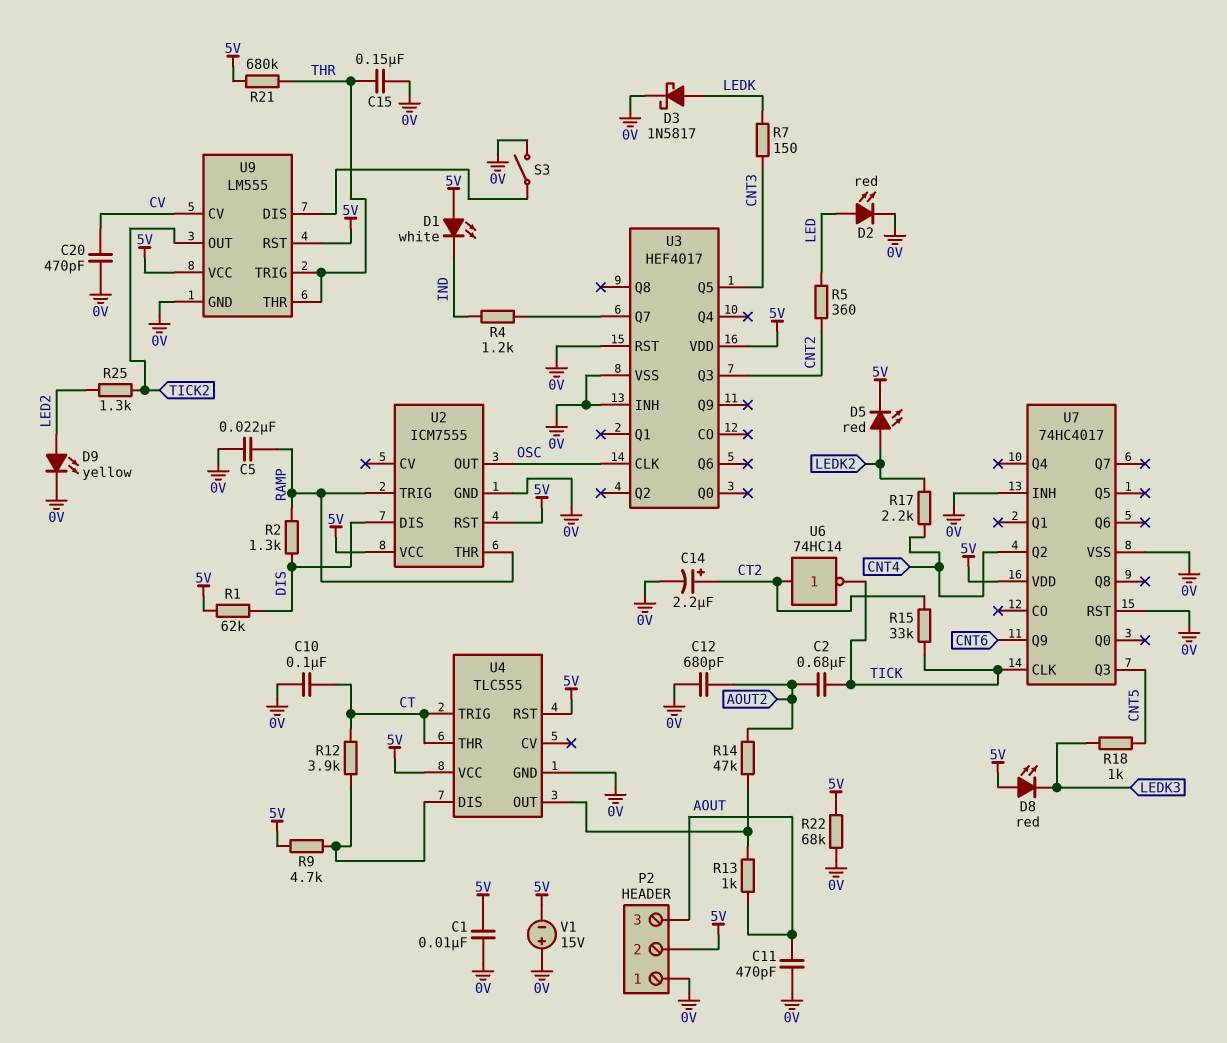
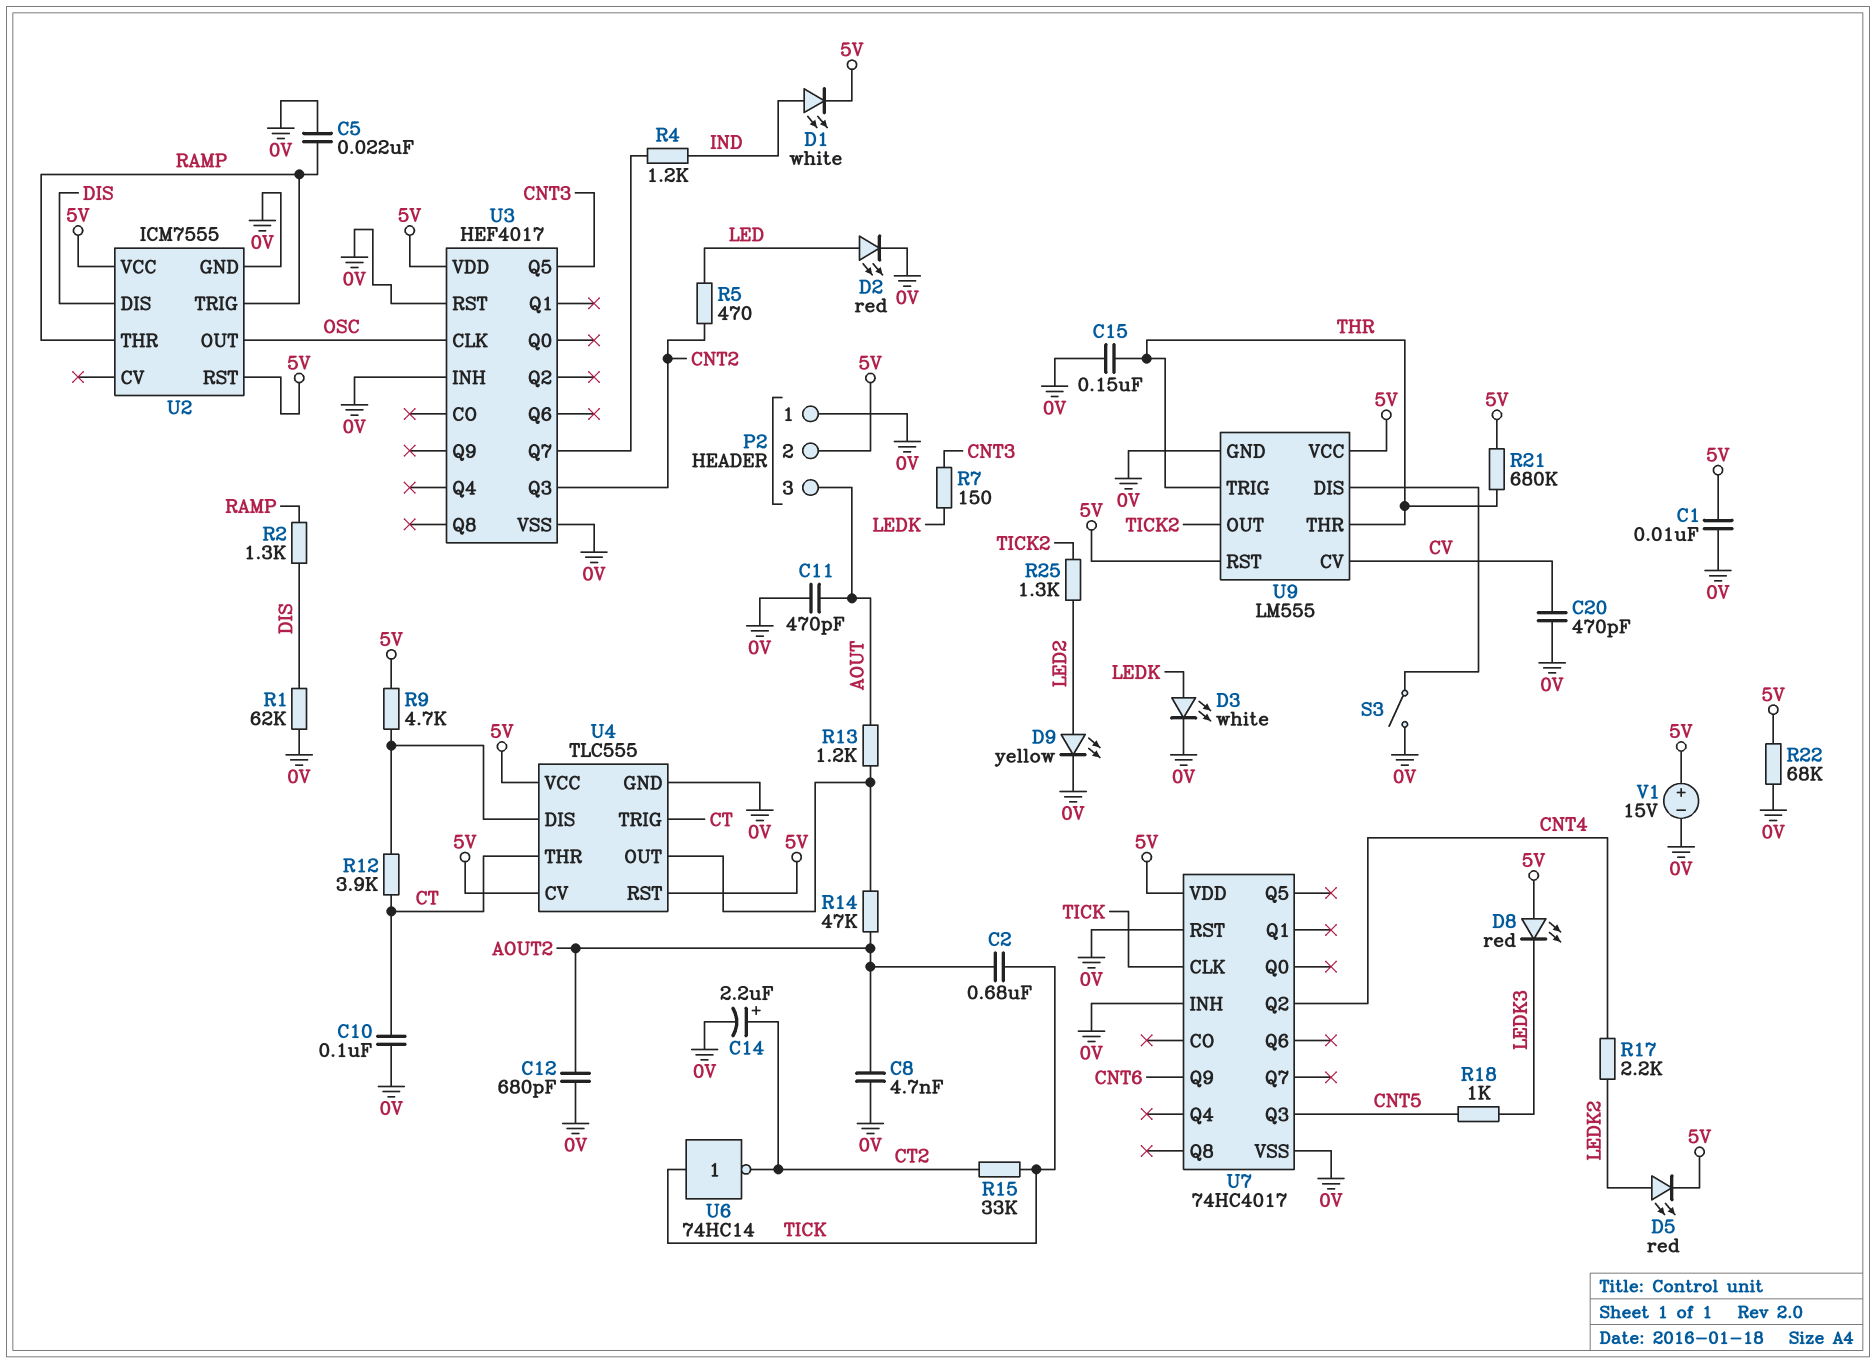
C8: none -> 4.7nF (0V, AOUT2)
D1: LED white (A 5V, K IND) -> LED white (A IND, K 5V)
D3: schottky 1N5817 (A LEDK, K 0V) -> LED white (A LEDK, K 0V)
R1: 62k (5V, DIS) -> 62k (0V, DIS)
R5: 360 (CNT2, LED) -> 470 (CNT2, LED)
R13: 1k (AOUT, U4/OUT) -> 1.2k (AOUT, U4/OUT)
U4 pin CV: none -> 5V
U6: NOT 74HC14 (in CT2, out TICK) -> NOT 74HC14 (in TICK, out CT2)
V1: 15V (plus 0V, minus 5V) -> 15V (plus 5V, minus 0V)

